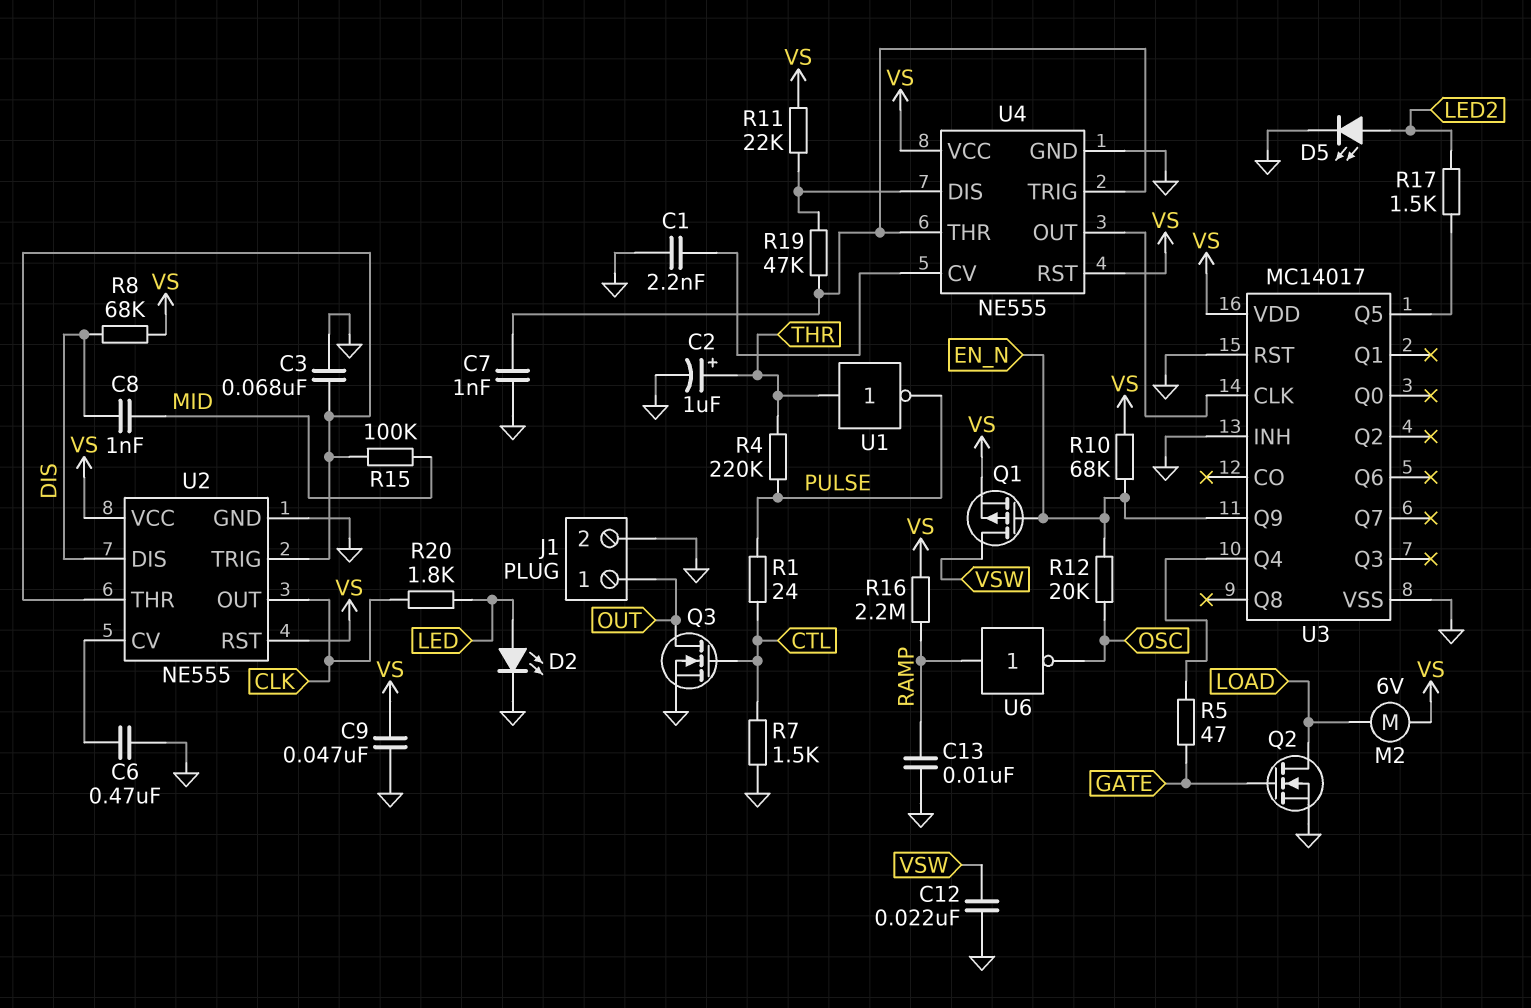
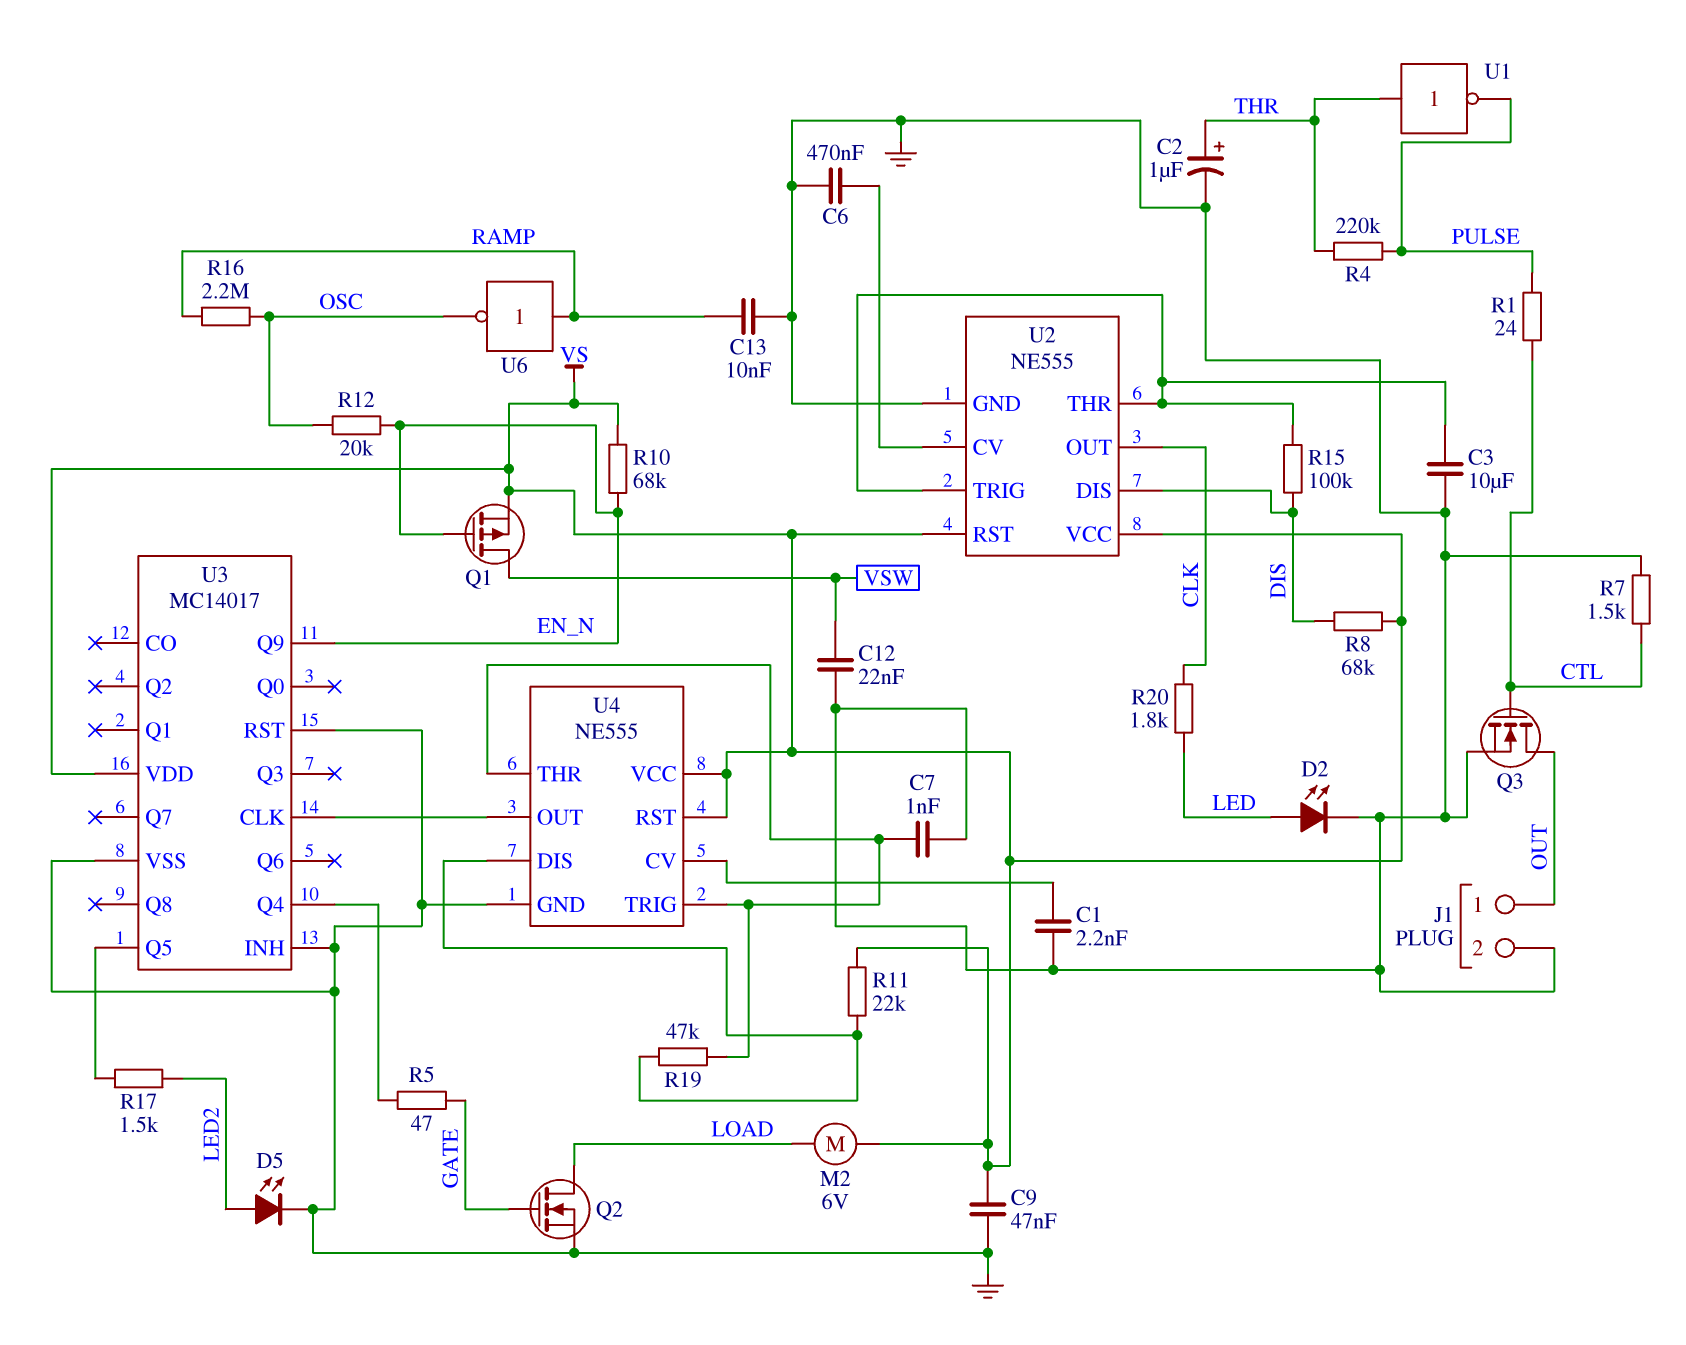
C3: 68nF (GND, U2/THR) -> 10uF (GND, U2/THR)
C8: 1nF (DIS, MID) -> none
R15: 100k (MID, U2/THR) -> 100k (DIS, U2/THR)
R16: 2.2M (RAMP, VS) -> 2.2M (OSC, RAMP)

